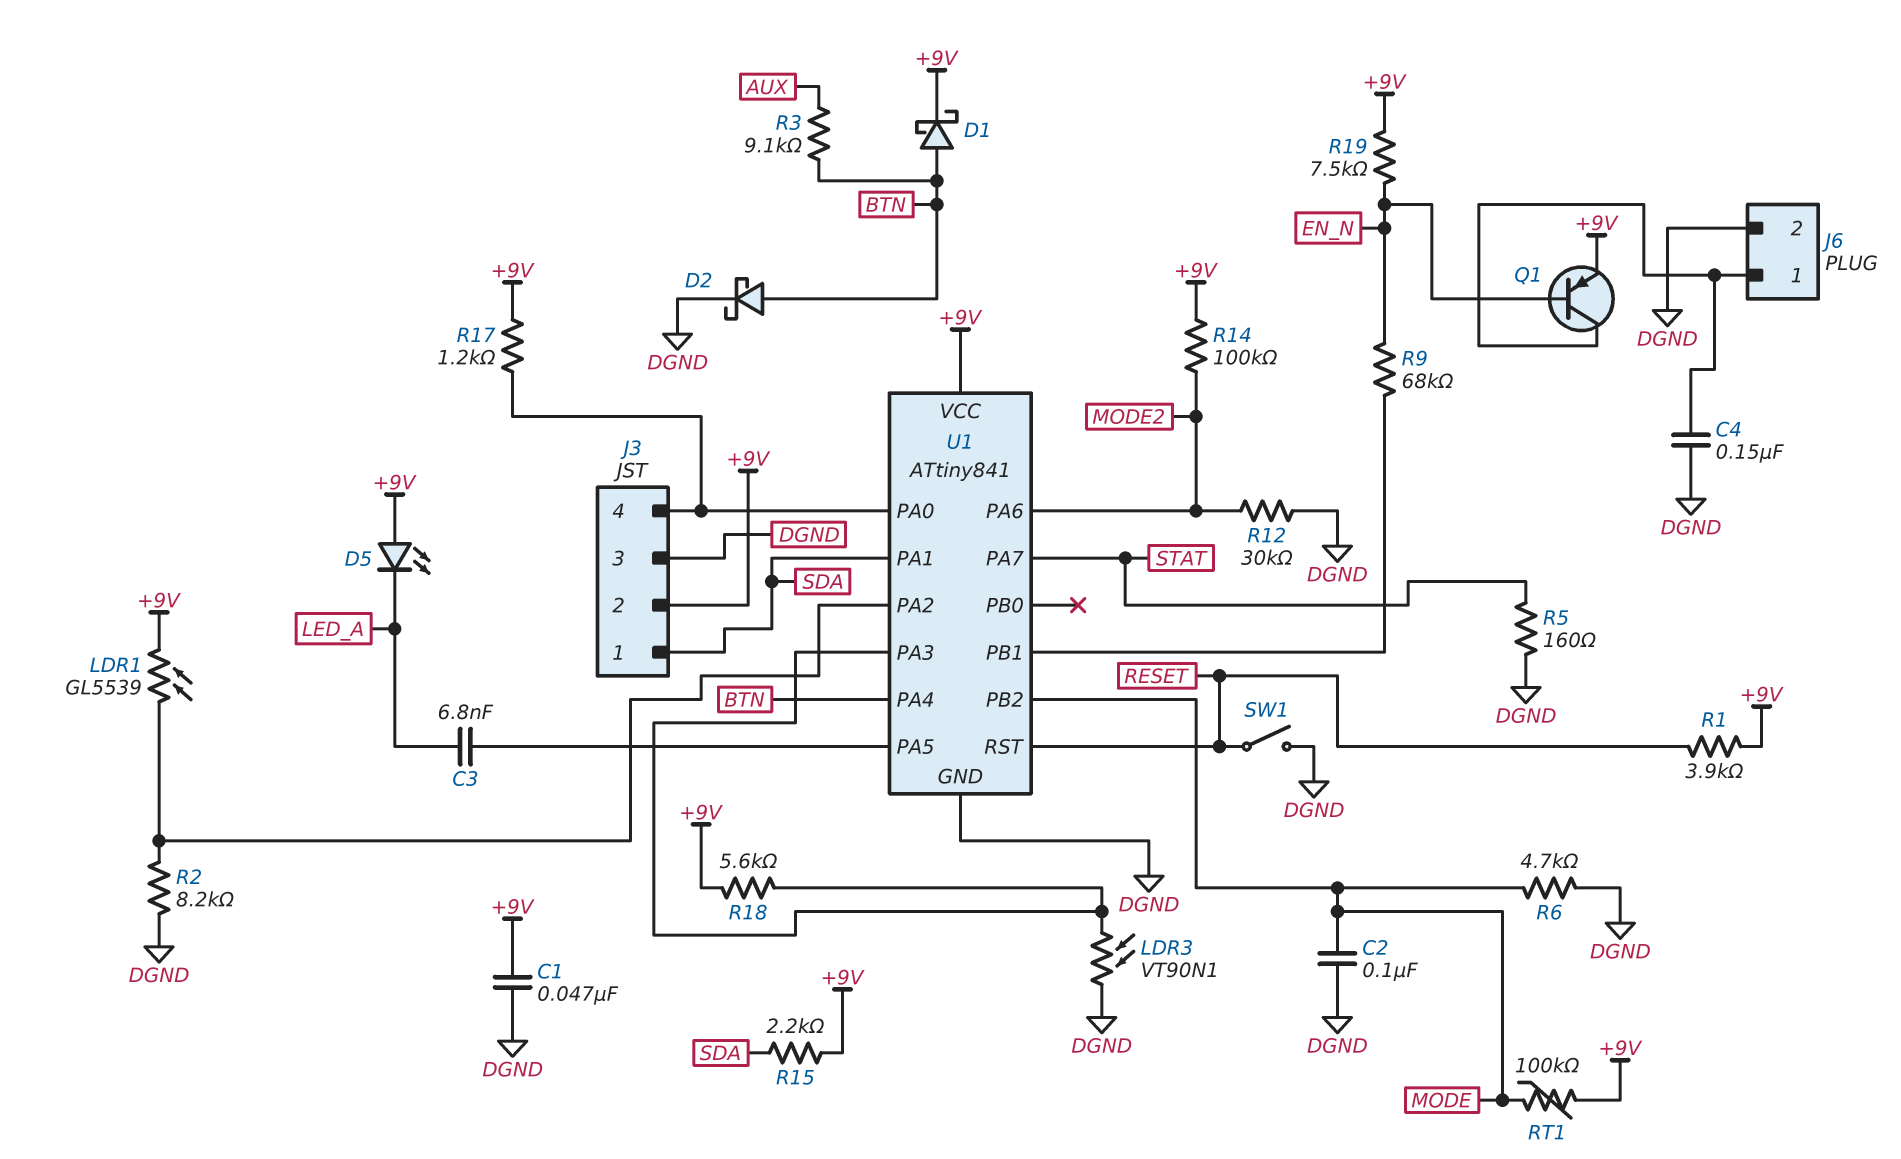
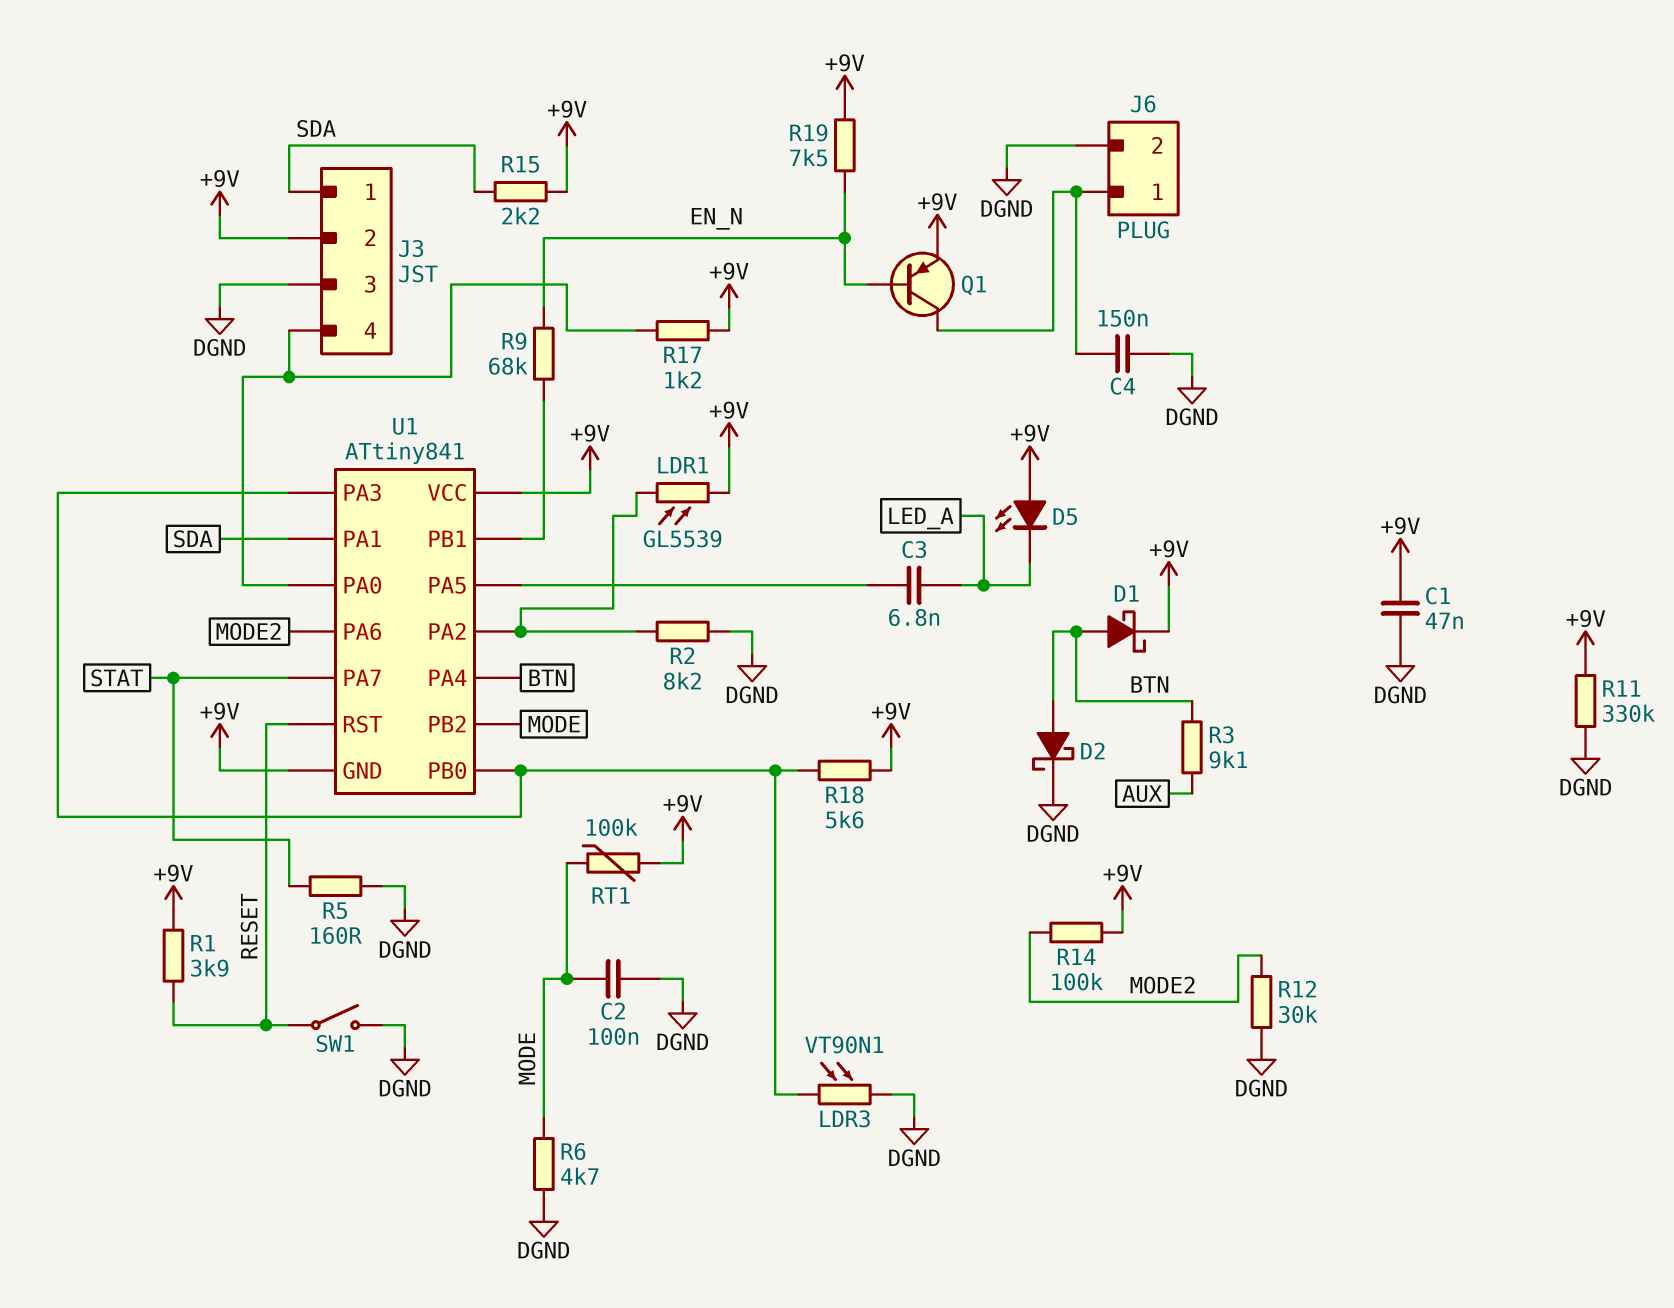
R11: none -> 330k (+9V, DGND)
U1 pin GND: DGND -> +9V
U1 pin PB0: none -> U1/PA3

